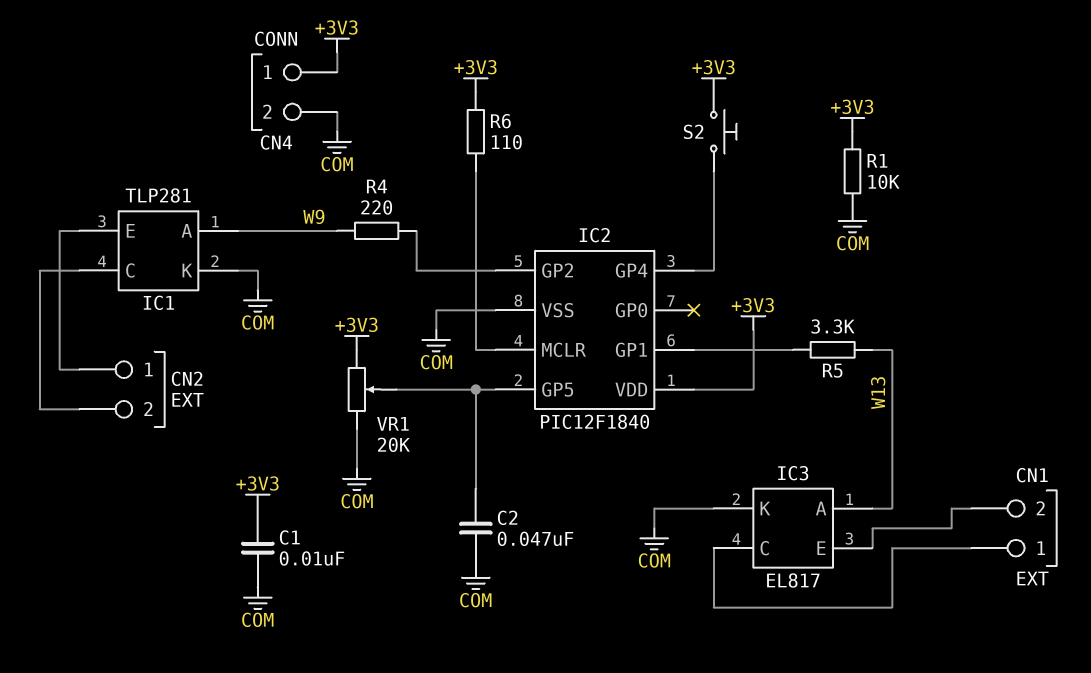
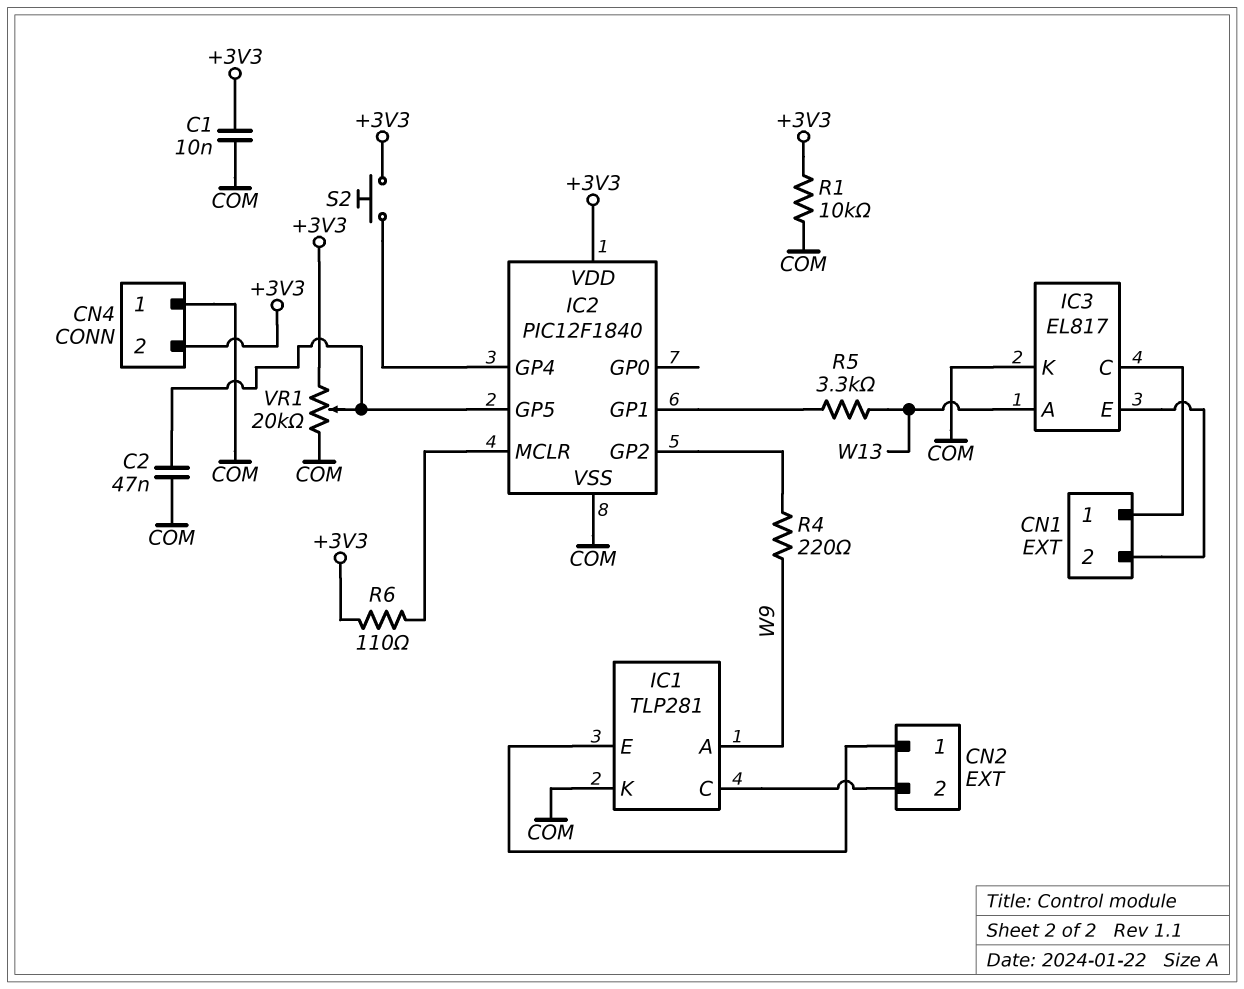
CN4 pin 1: +3V3 -> COM
CN4 pin 2: COM -> +3V3

